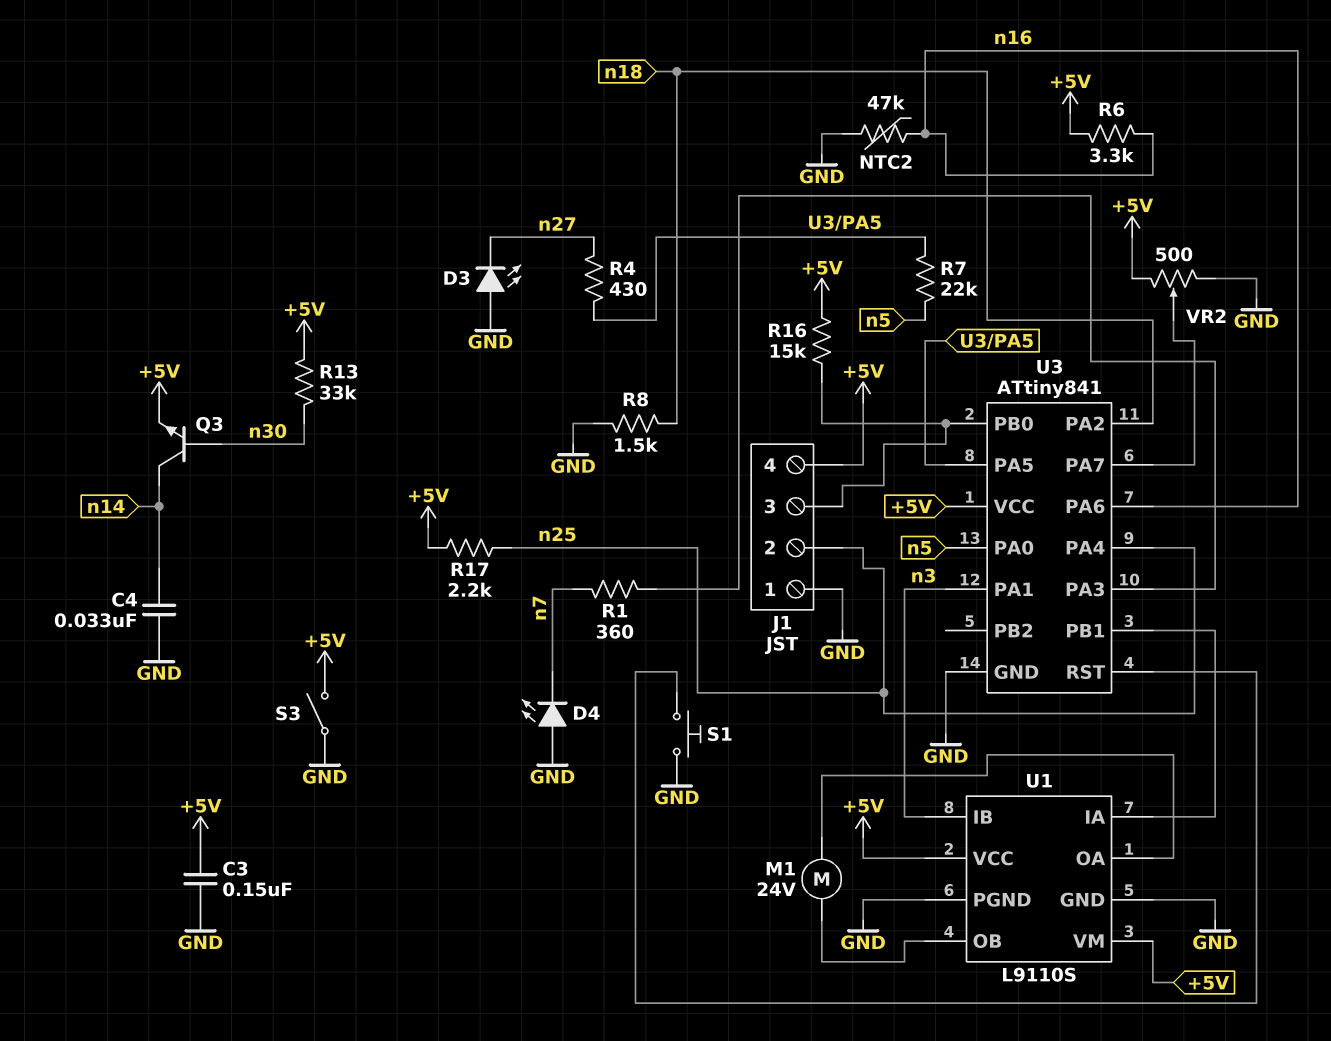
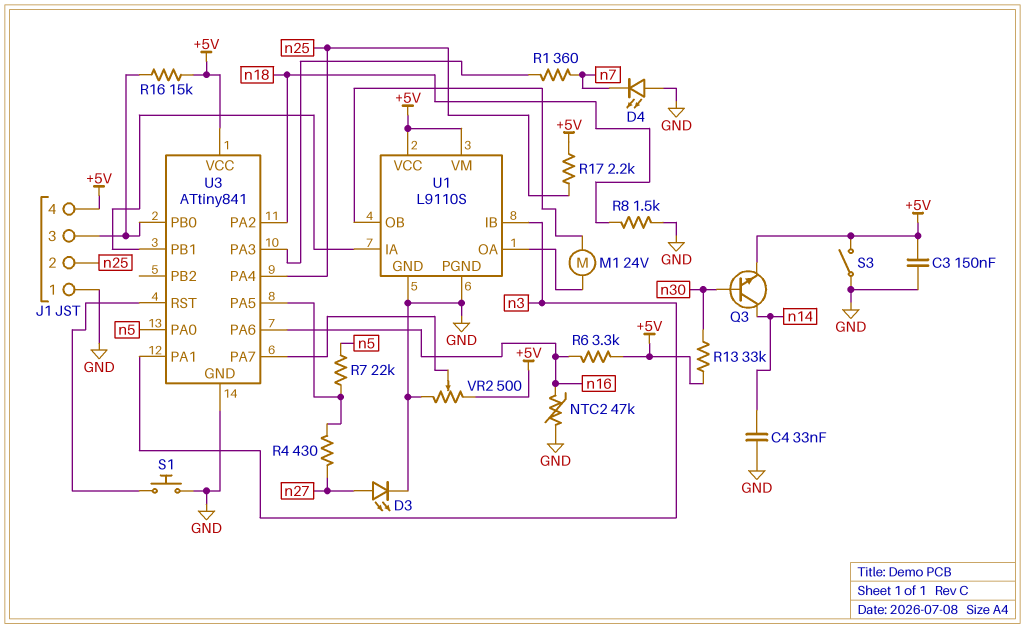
D3: LED (A GND, K n27) -> LED (A n27, K GND)

